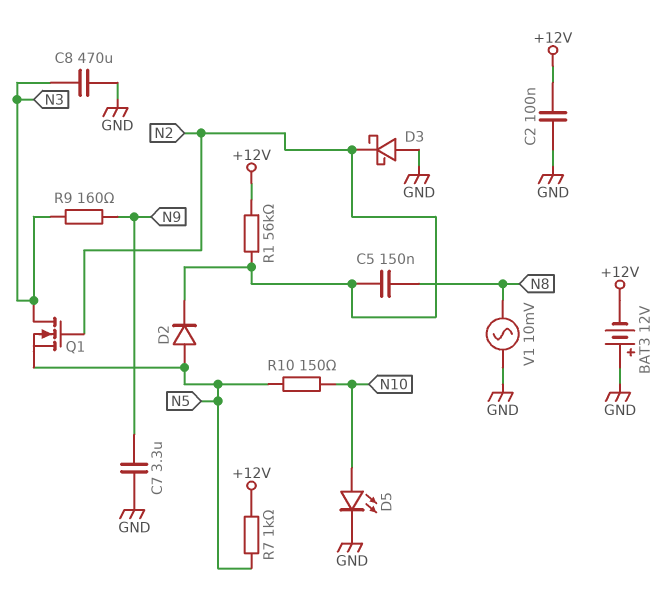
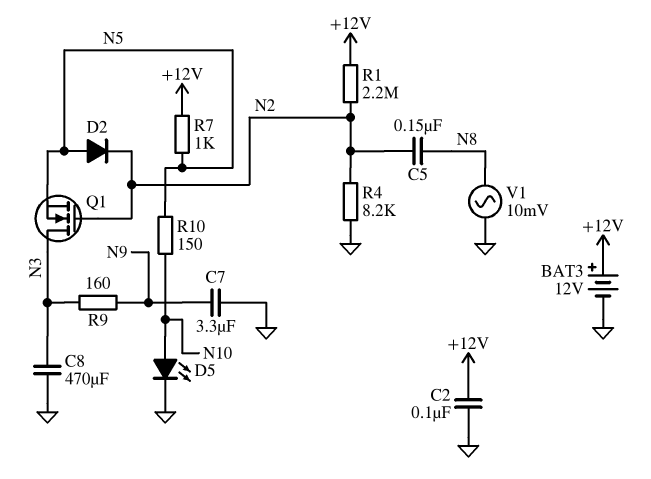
BAT3: 12V (plus GND, minus +12V) -> 12V (plus +12V, minus GND)
D3: schottky (A GND, K N2) -> none
R1: 56k (+12V, N2) -> 2.2M (+12V, N2)
R4: none -> 8.2k (GND, N2)

